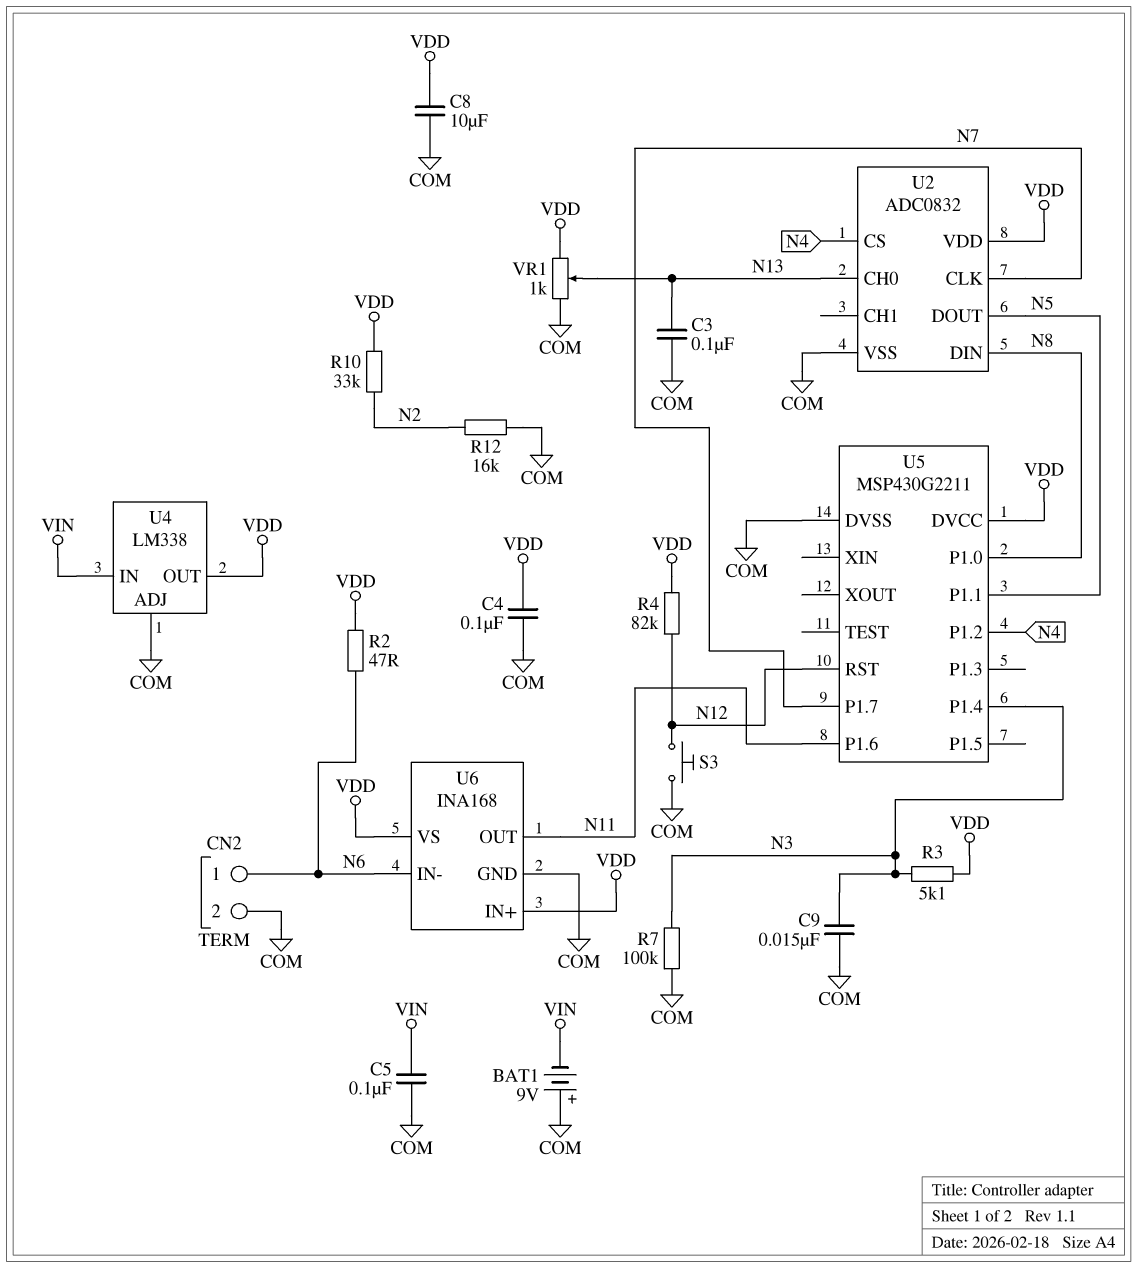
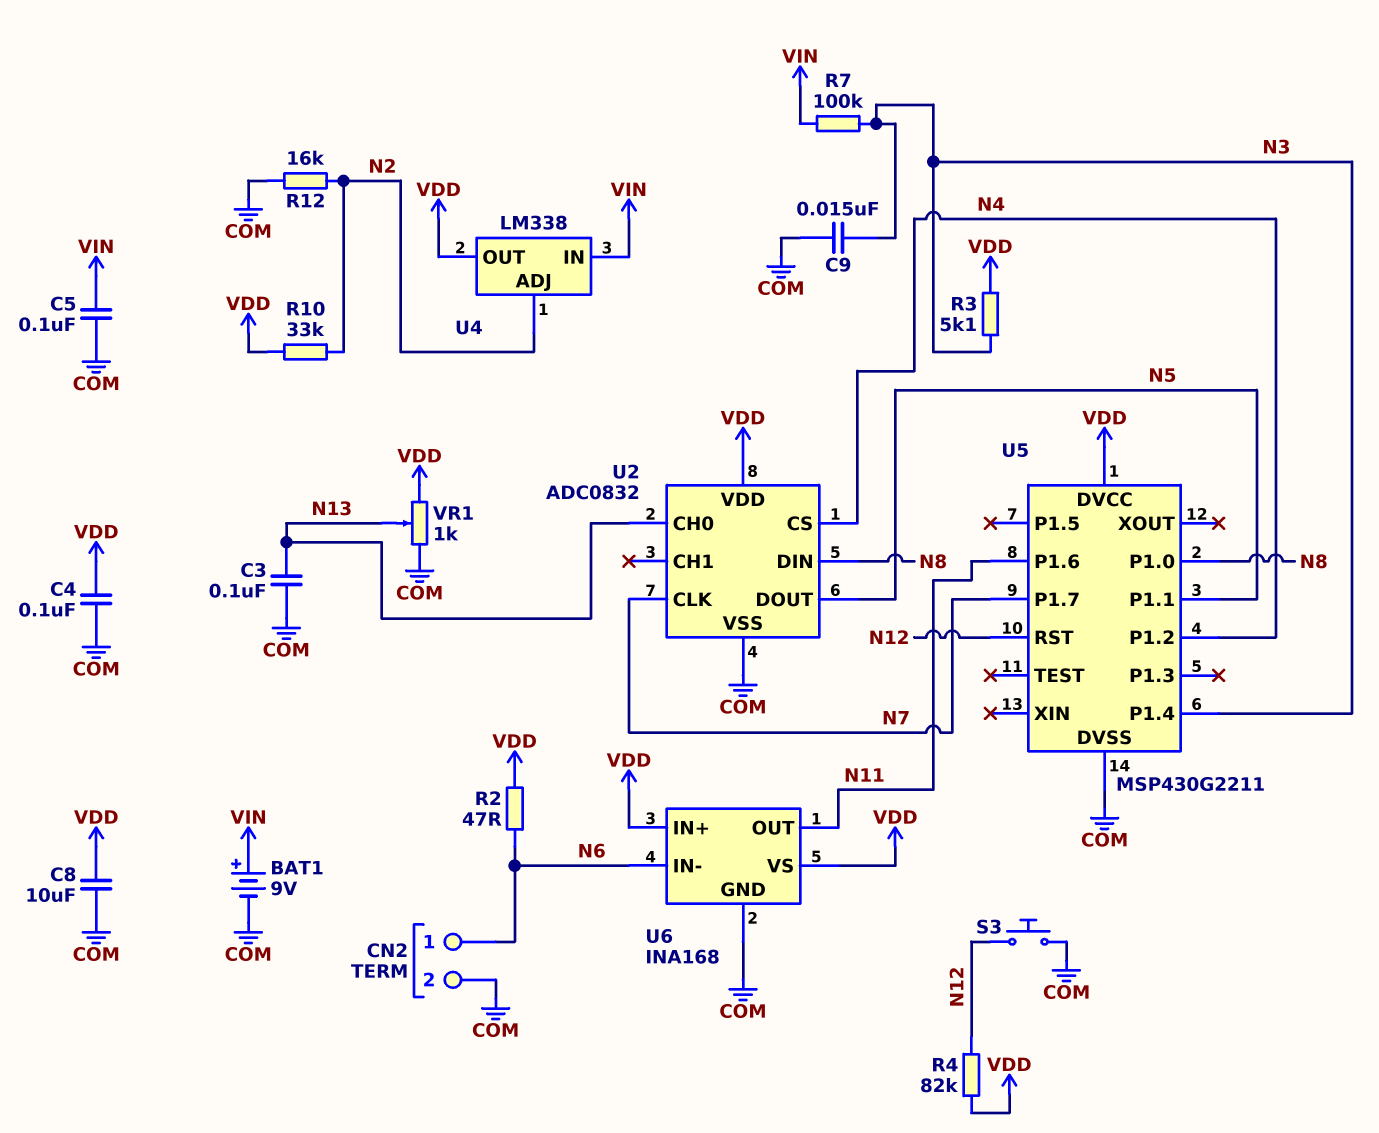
BAT1: 9V (plus COM, minus VIN) -> 9V (plus VIN, minus COM)
R7: 100k (COM, N3) -> 100k (N3, VIN)
U4 pin ADJ: COM -> N2

